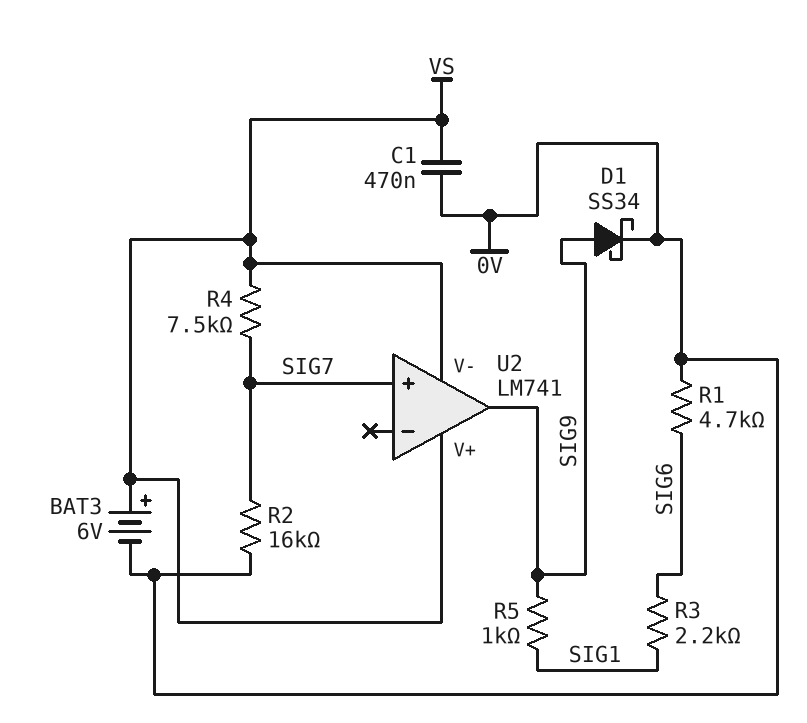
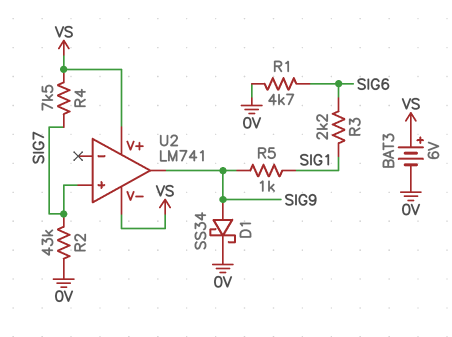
C1: 470nF (0V, VS) -> none
R2: 16k (0V, SIG7) -> 43k (0V, SIG7)

